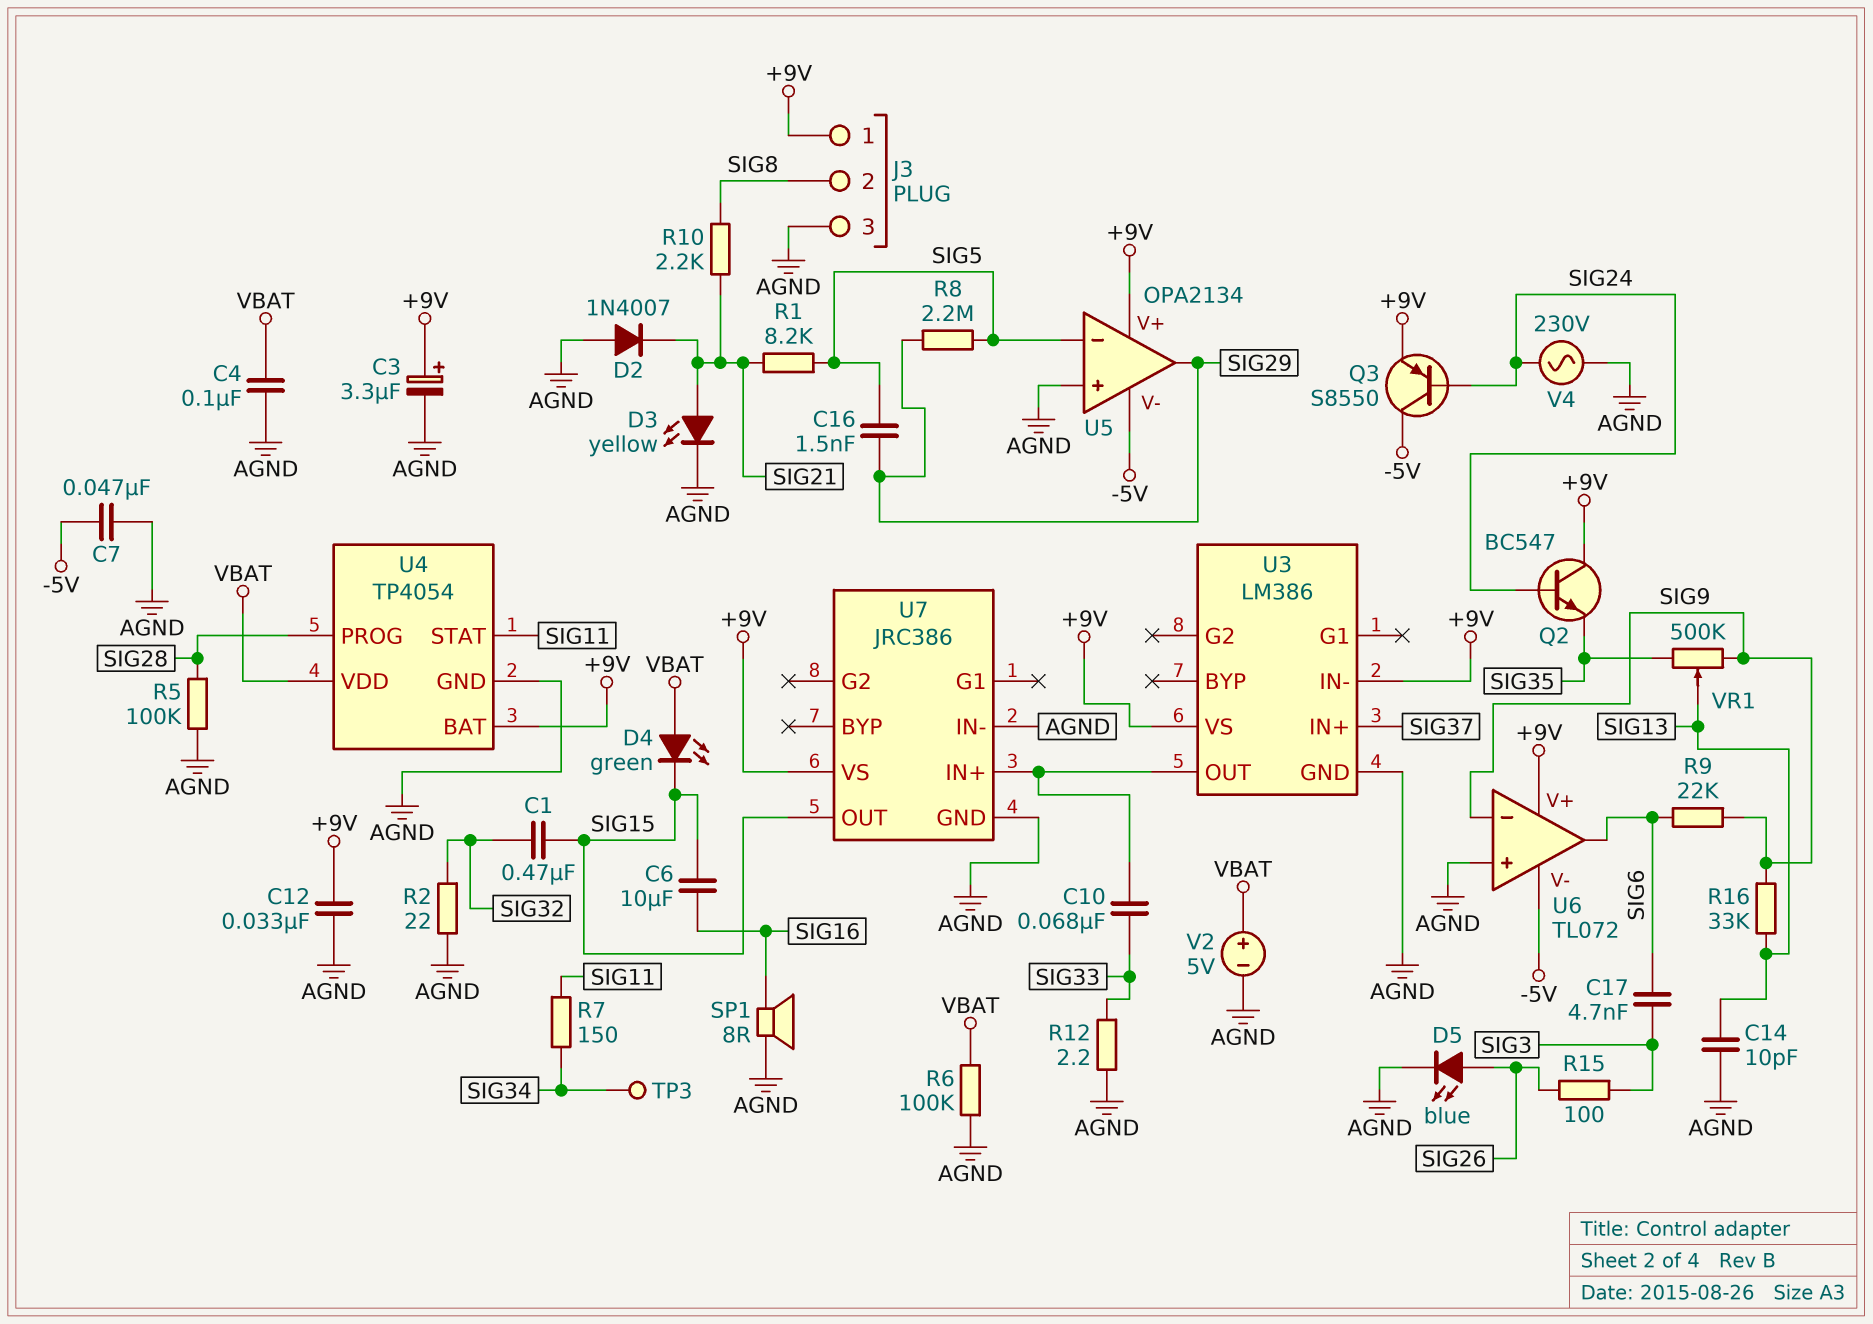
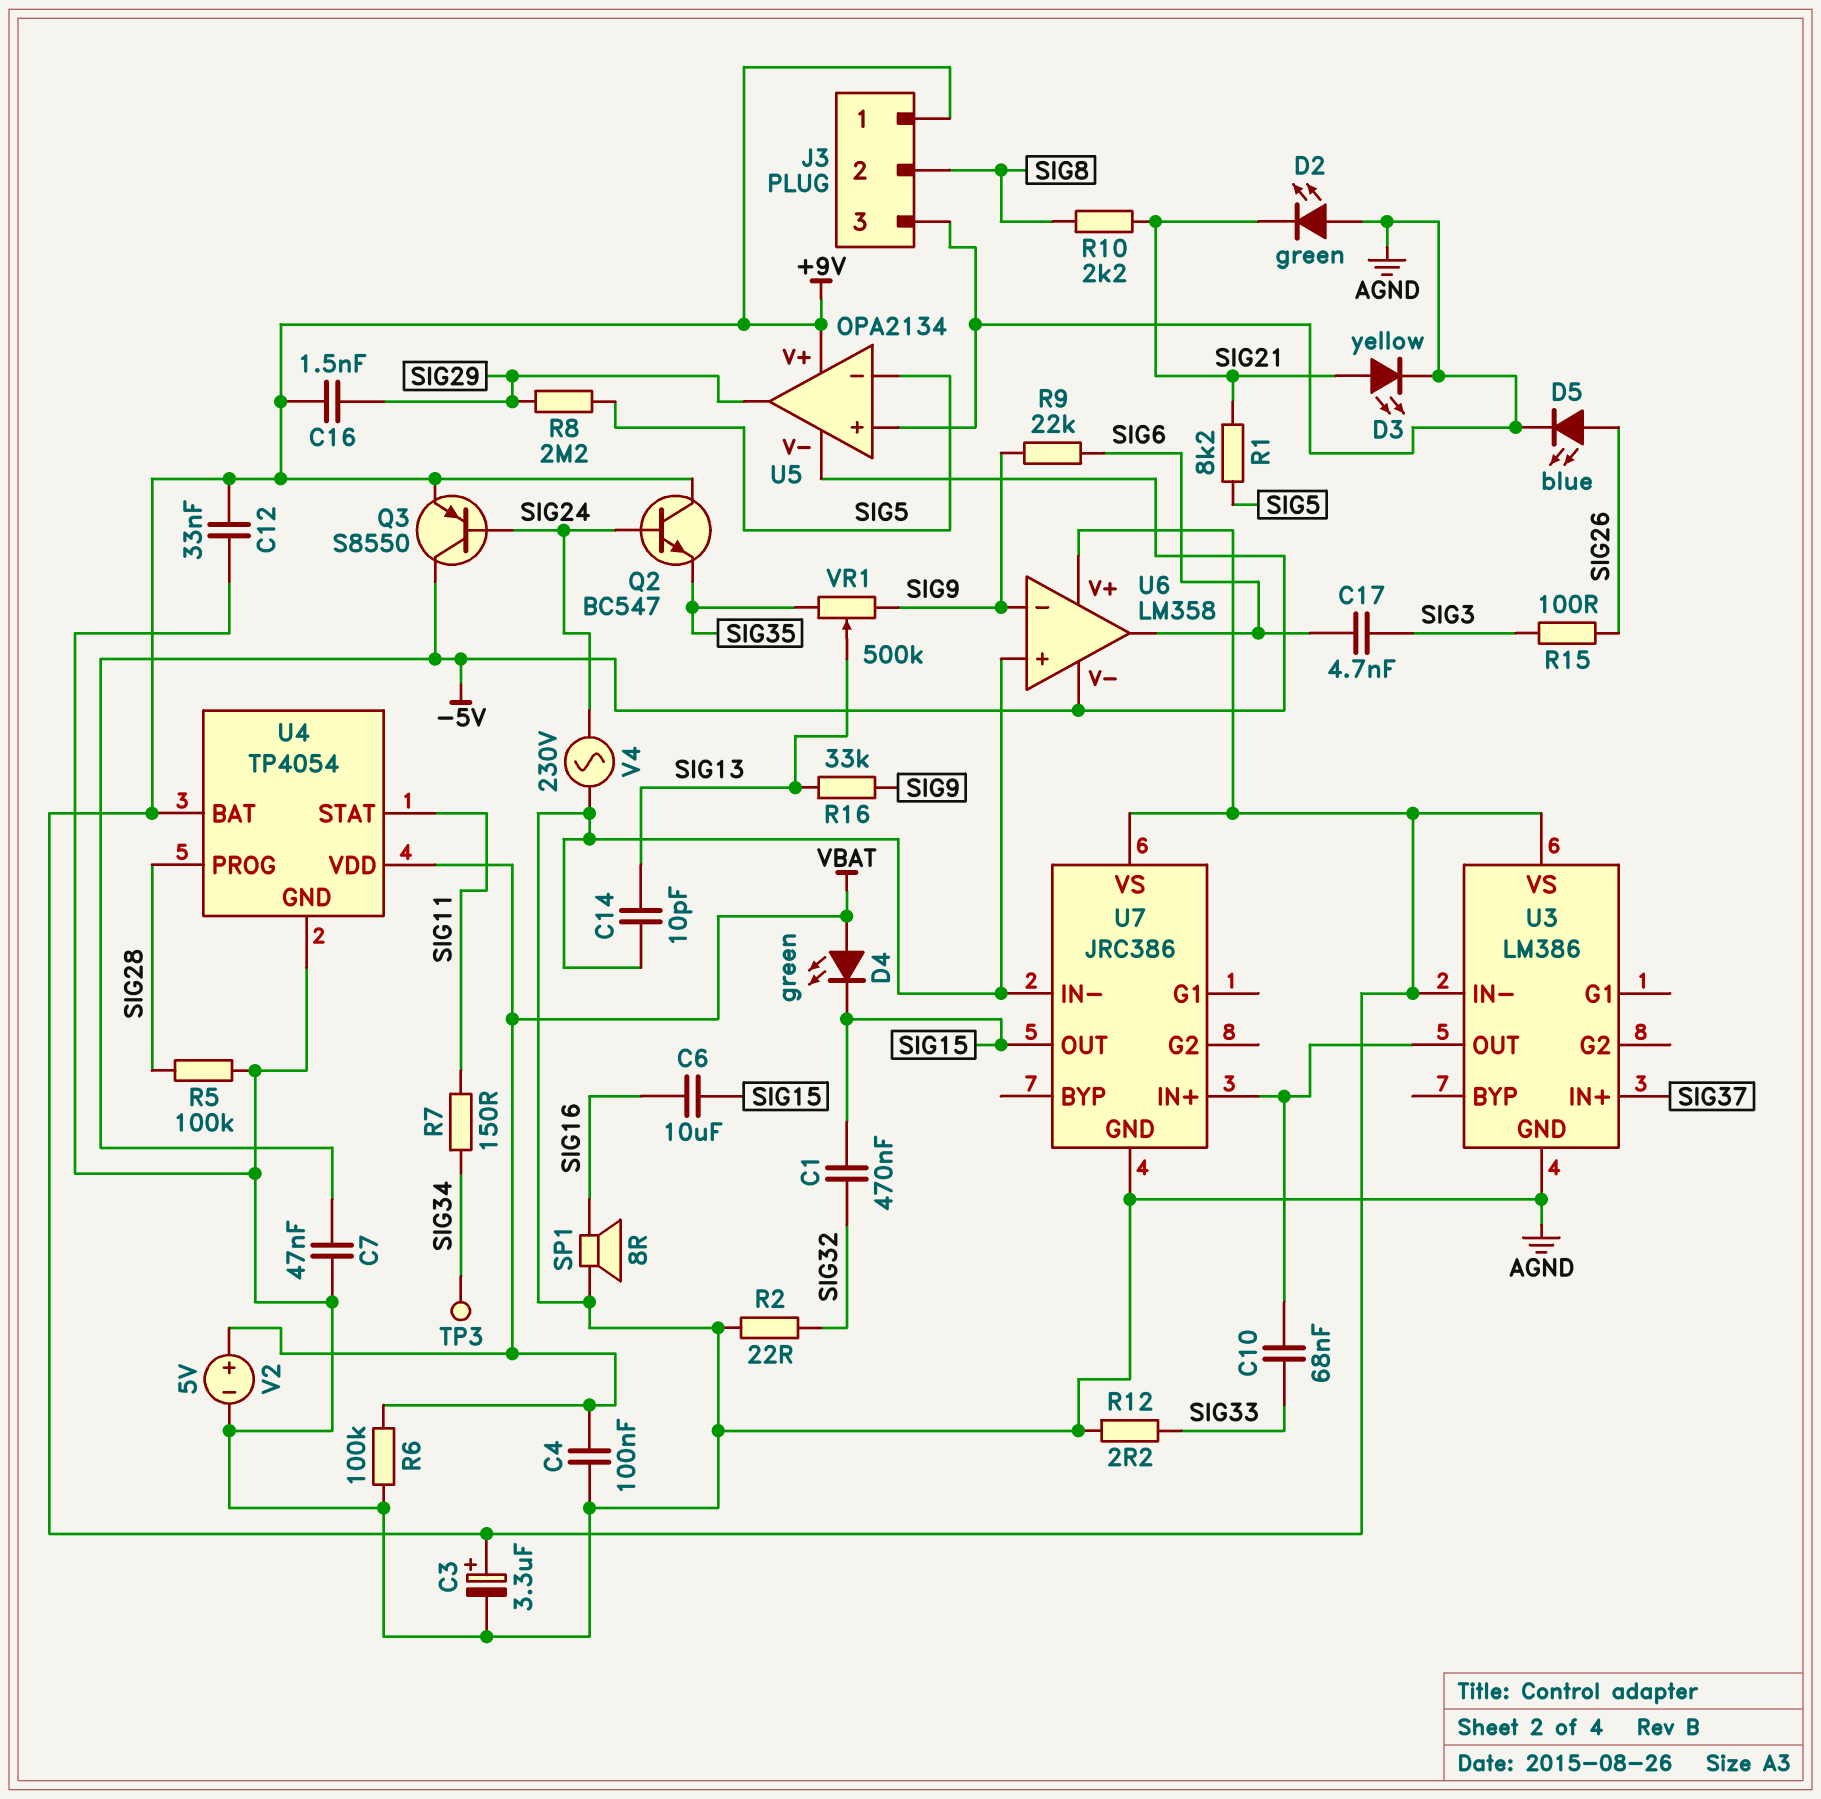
C16: 1.5nF (SIG5, SIG29) -> 1.5nF (+9V, SIG29)
D2: diode 1N4007 (A AGND, K SIG21) -> LED green (A AGND, K SIG21)
U6: TL072 -> LM358

